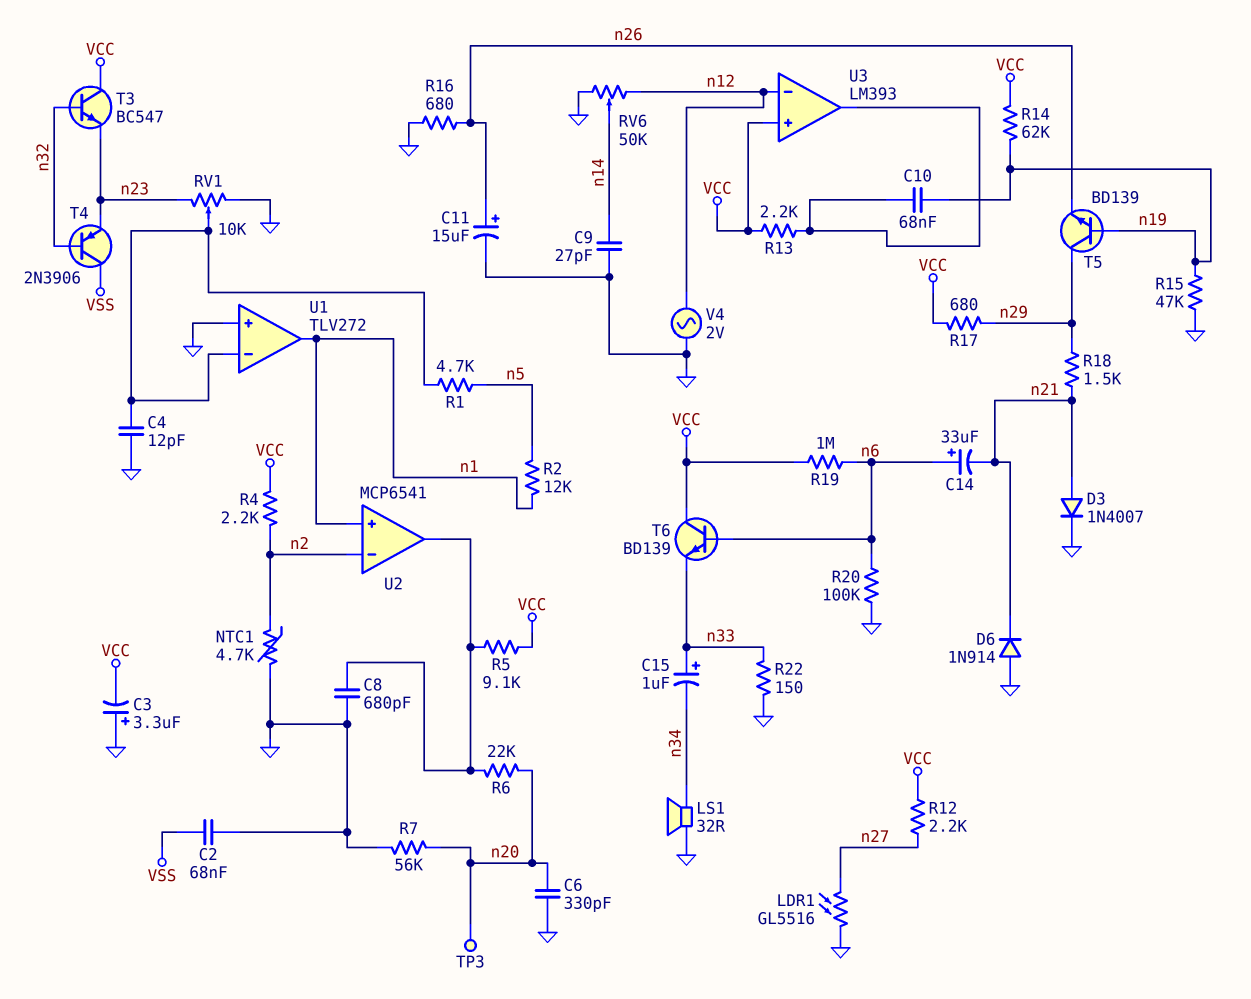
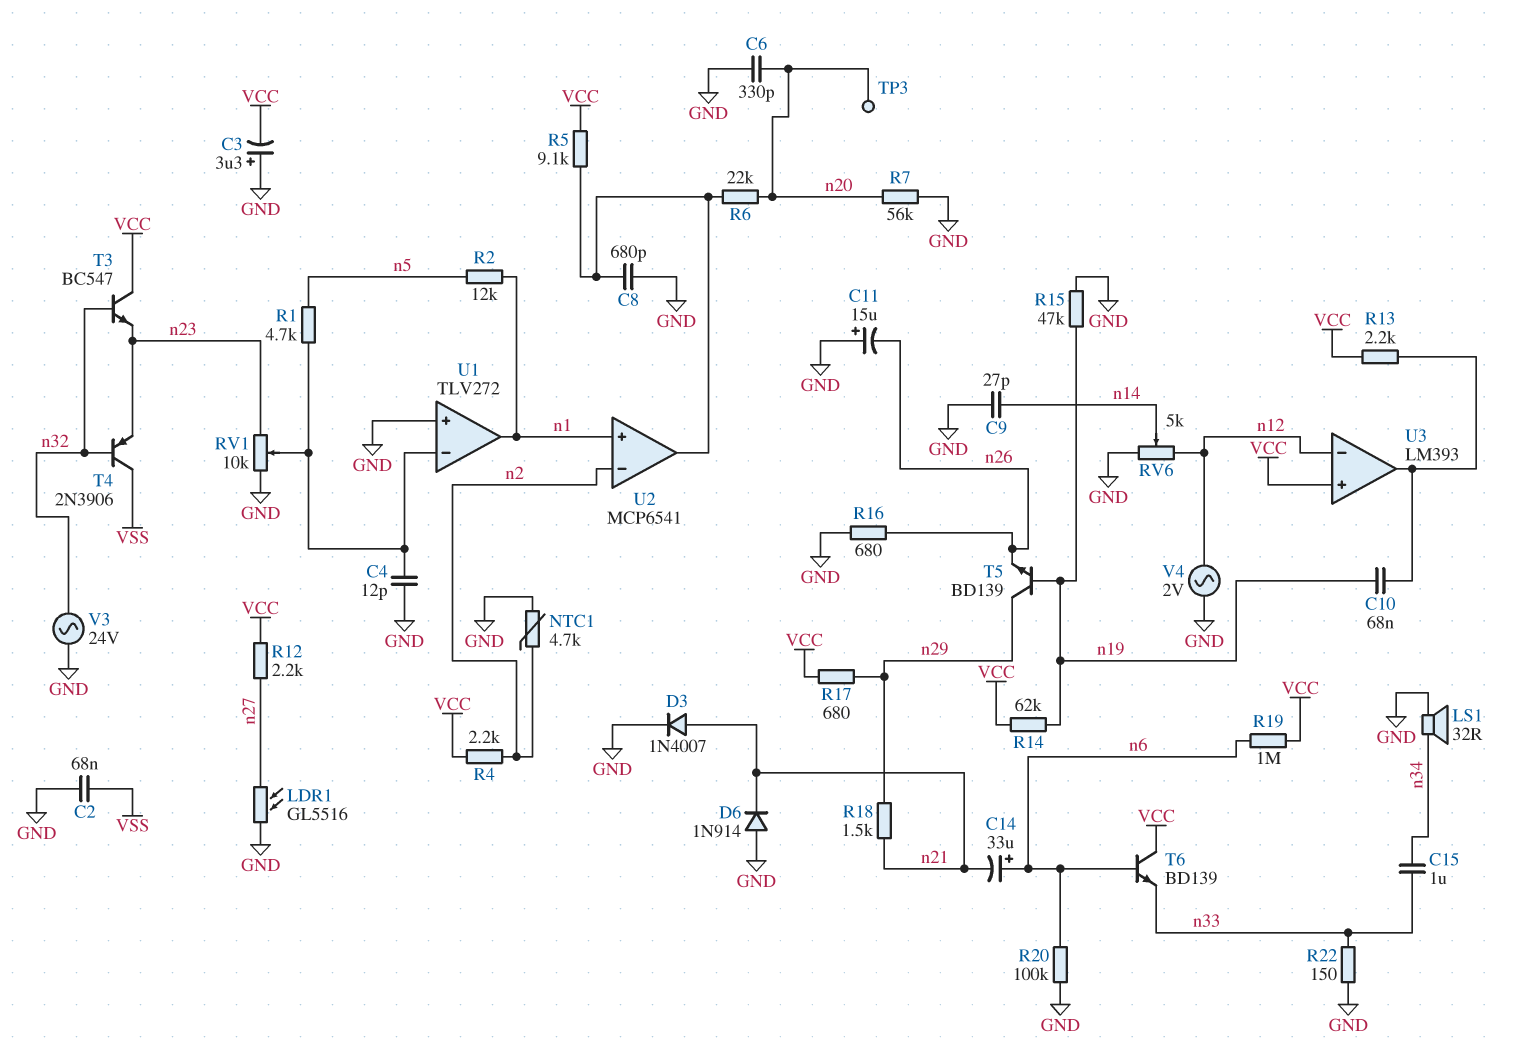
C11: 15uF (plus n26, minus GND) -> 15uF (plus GND, minus n26)
C15: 1uF (plus n33, minus n34) -> 1uF (n33, n34)
RV6: 50k (GND, n12, wiper n14) -> 5k (GND, n12, wiper n14)
V3: none -> AC 24V (GND, n32)

